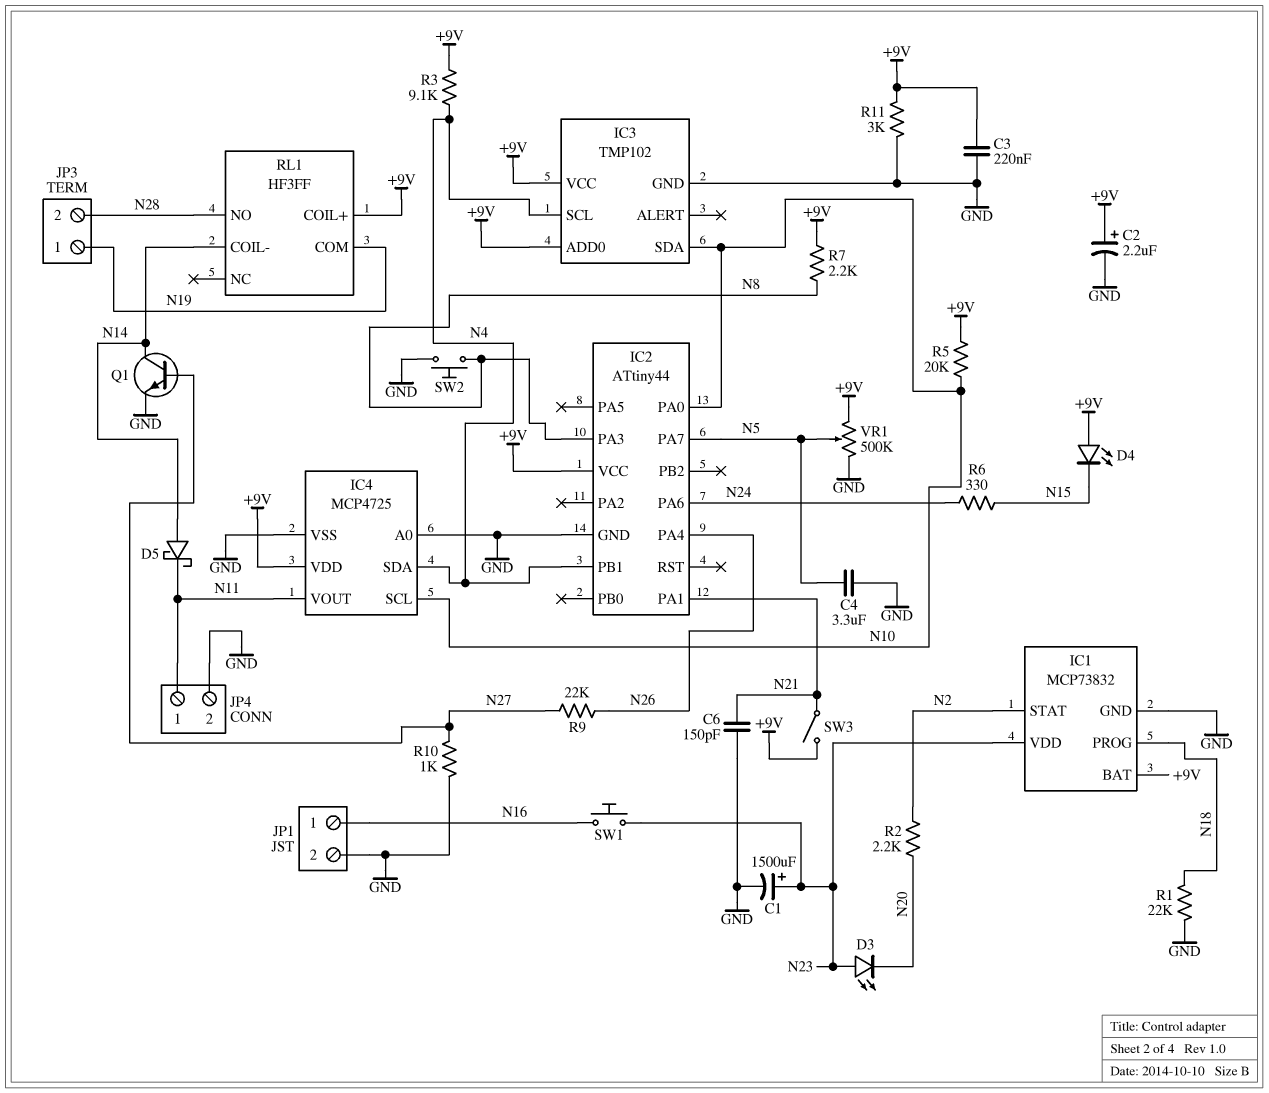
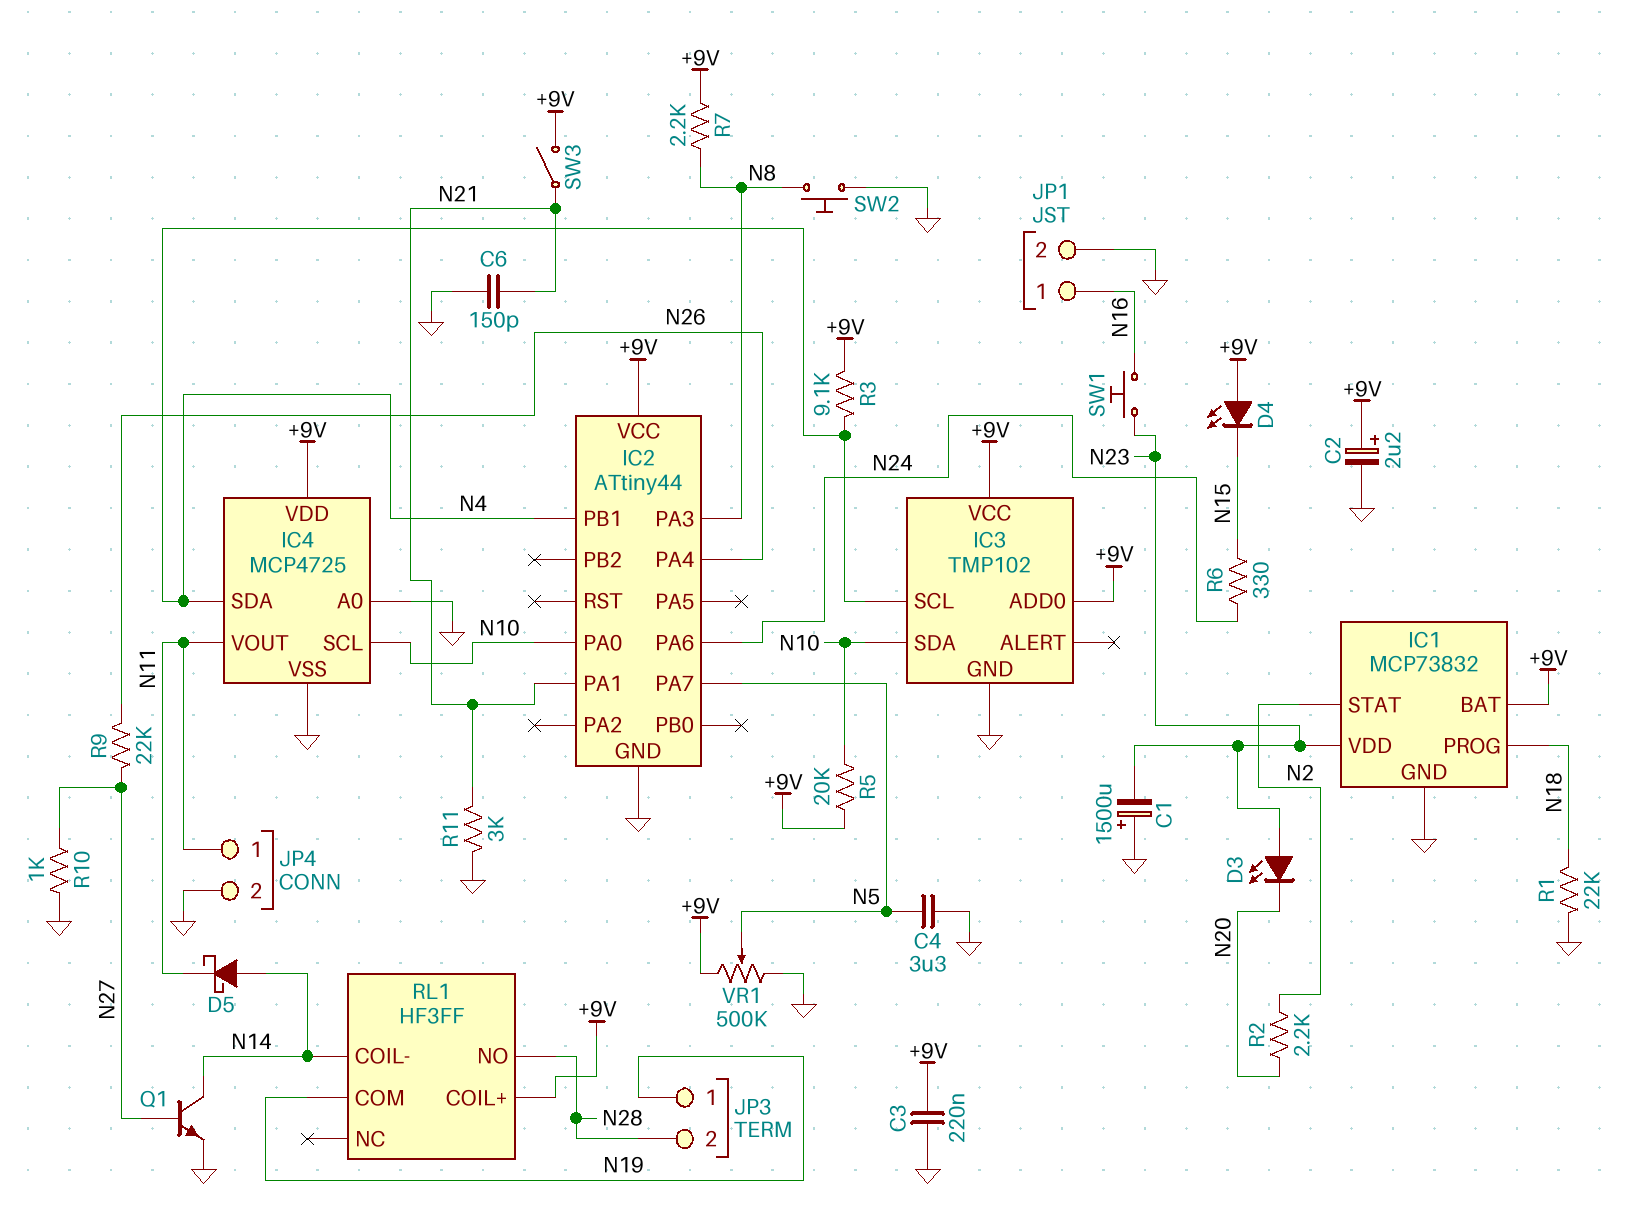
C1: 1500uF (plus N23, minus GND) -> 1500uF (plus GND, minus N23)
R11: 3k (+9V, GND) -> 3k (GND, N21)

